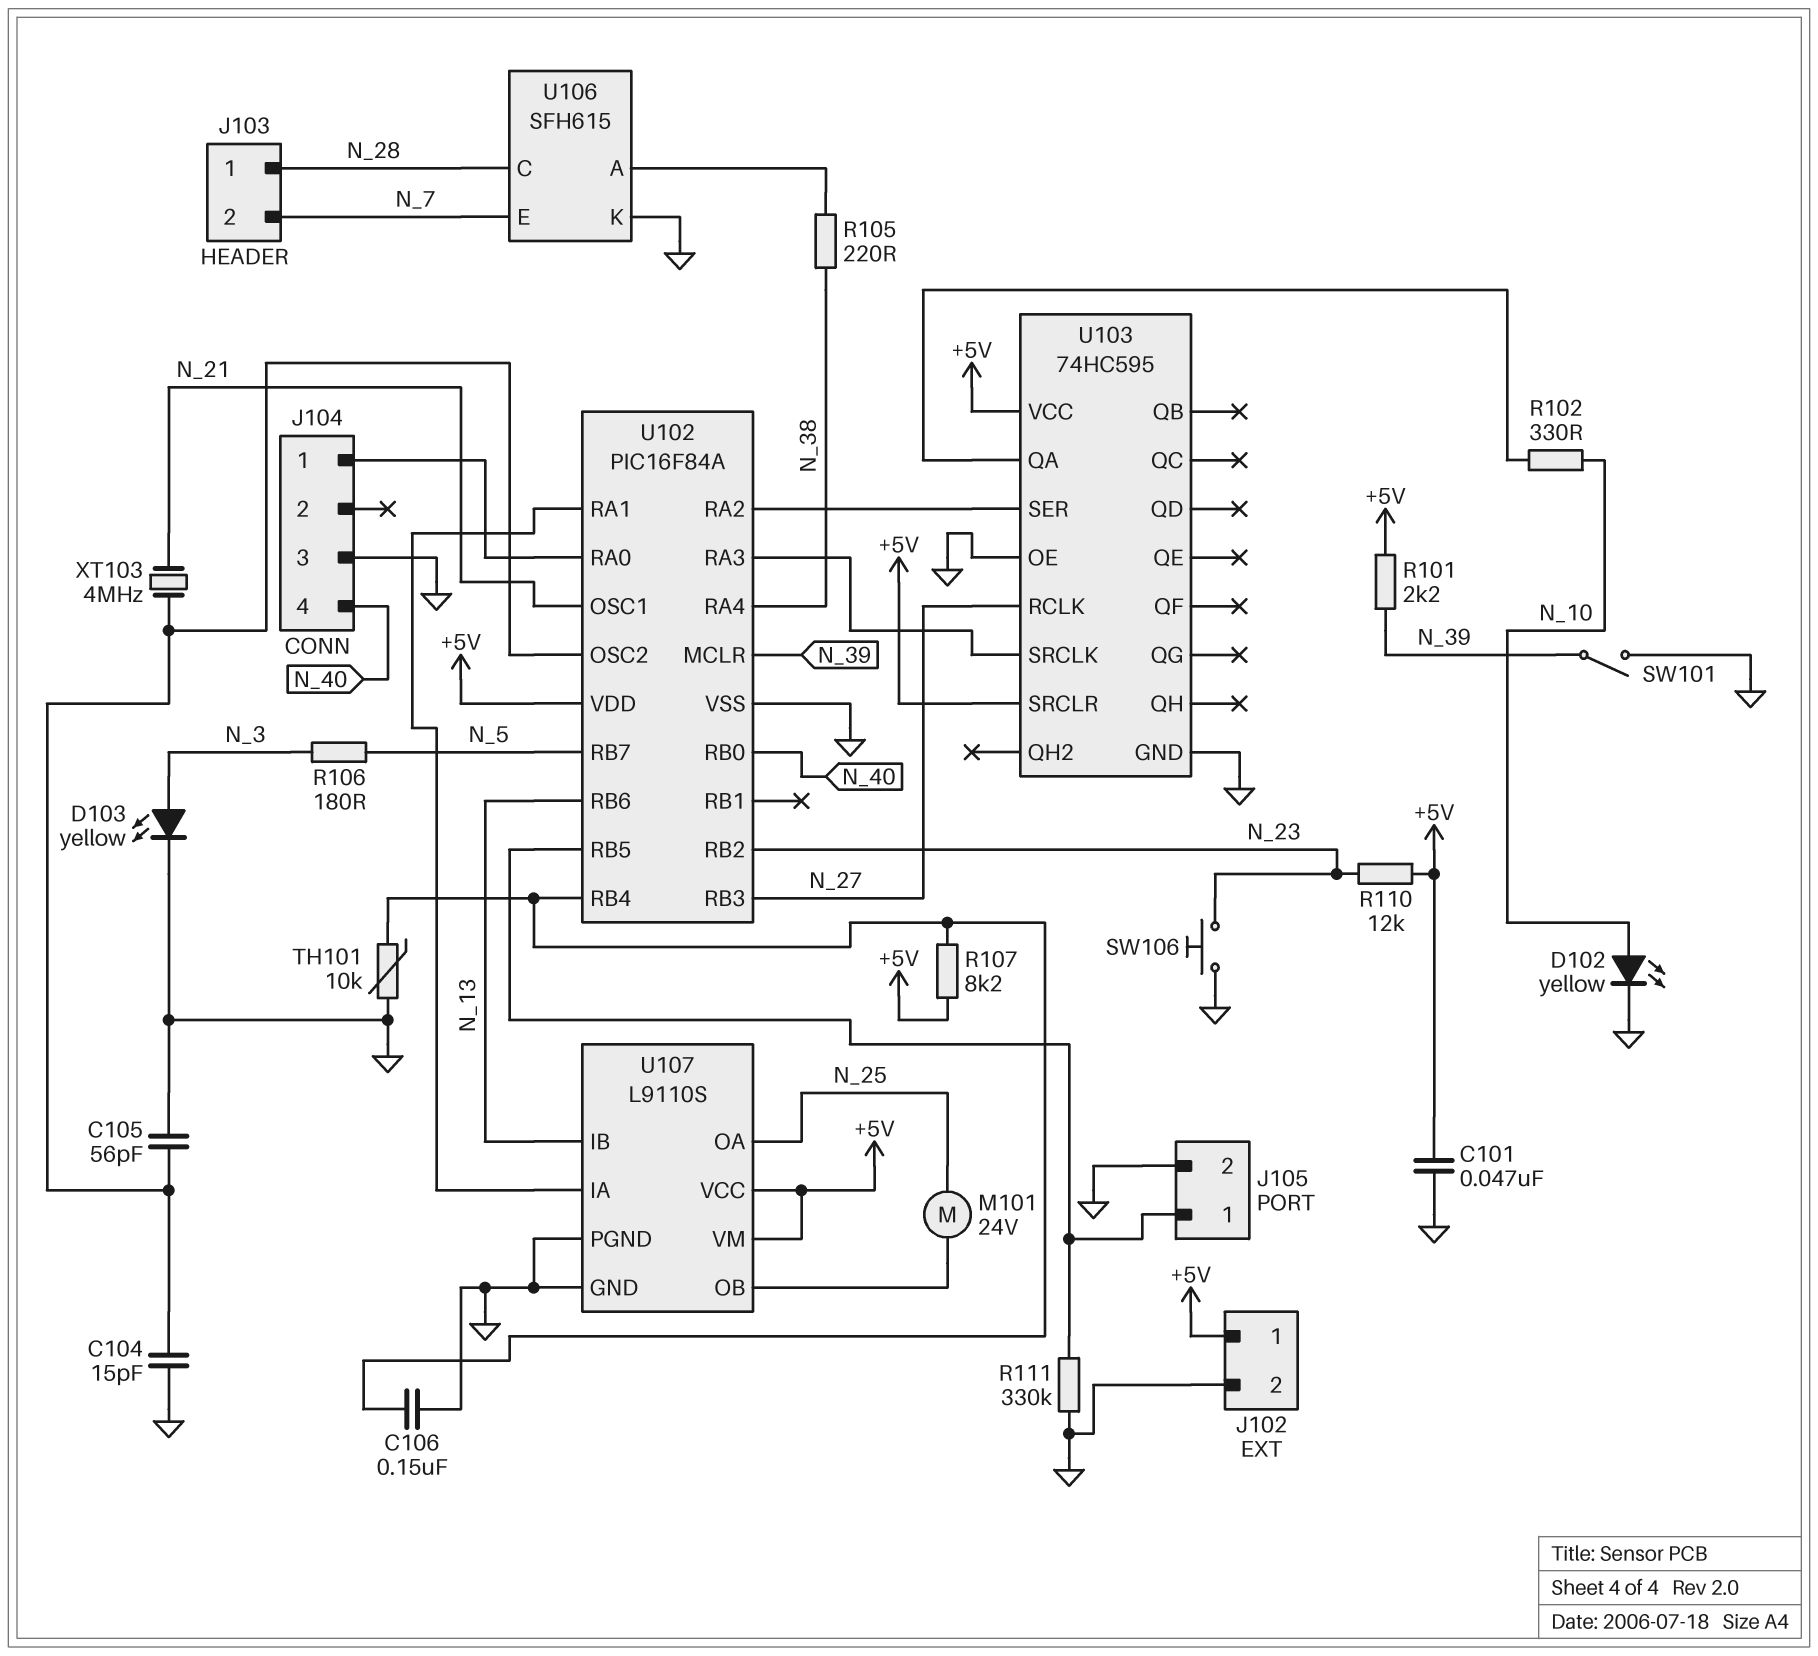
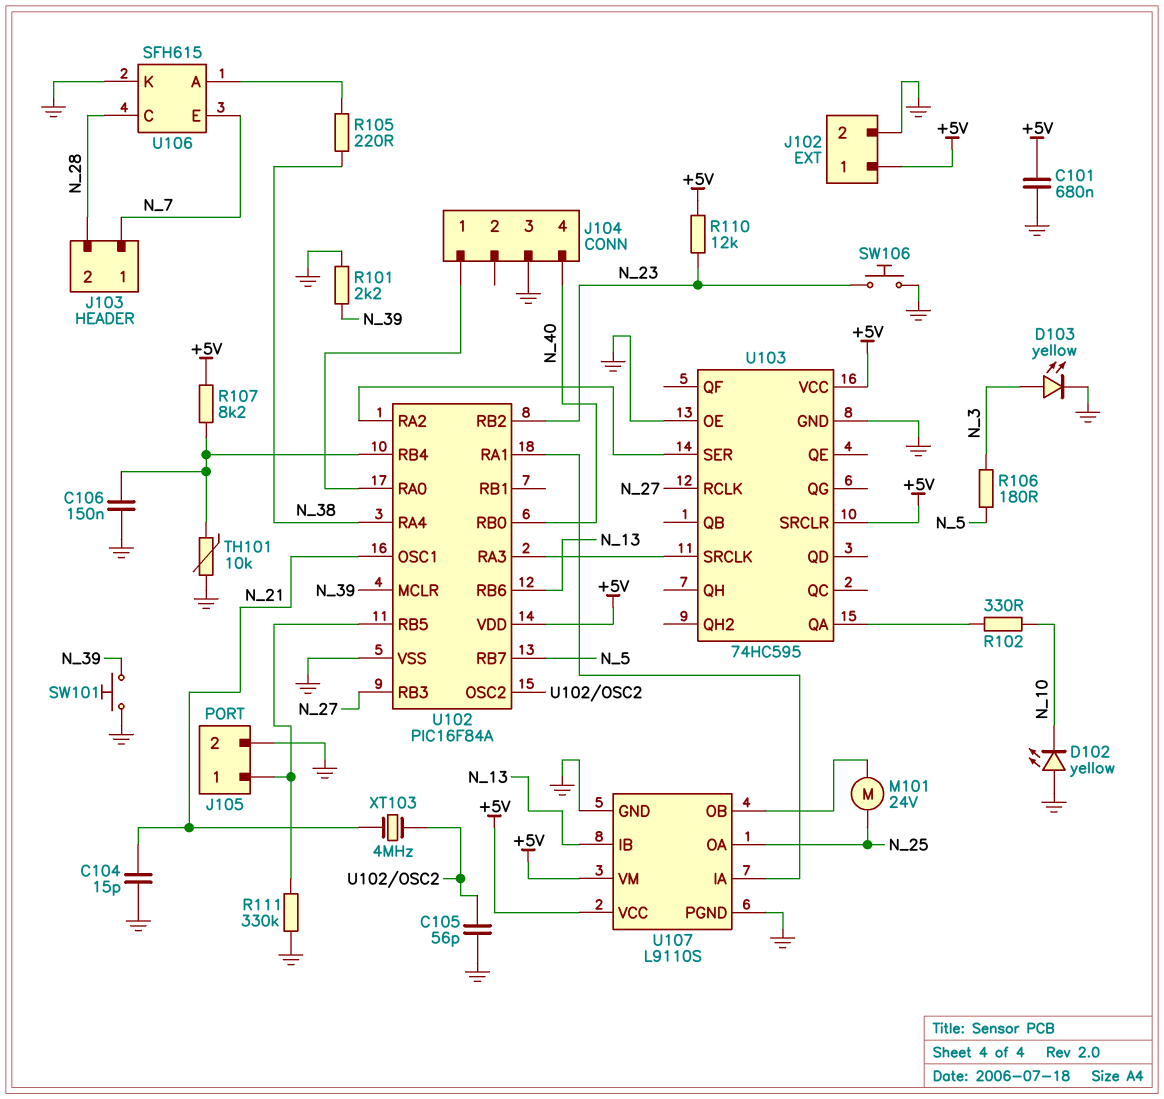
C101: 47nF (+5V, GND) -> 680nF (+5V, GND)
C104: 15pF (GND, U102/OSC2) -> 15pF (GND, N_21)
D102: LED yellow (A N_10, K GND) -> LED yellow (A GND, K N_10)
J103 pin 1: N_28 -> N_7
J103 pin 2: N_7 -> N_28
R101: 2.2k (+5V, N_39) -> 2.2k (GND, N_39)
SW101: switch (GND, N_39) -> button (GND, N_39)

